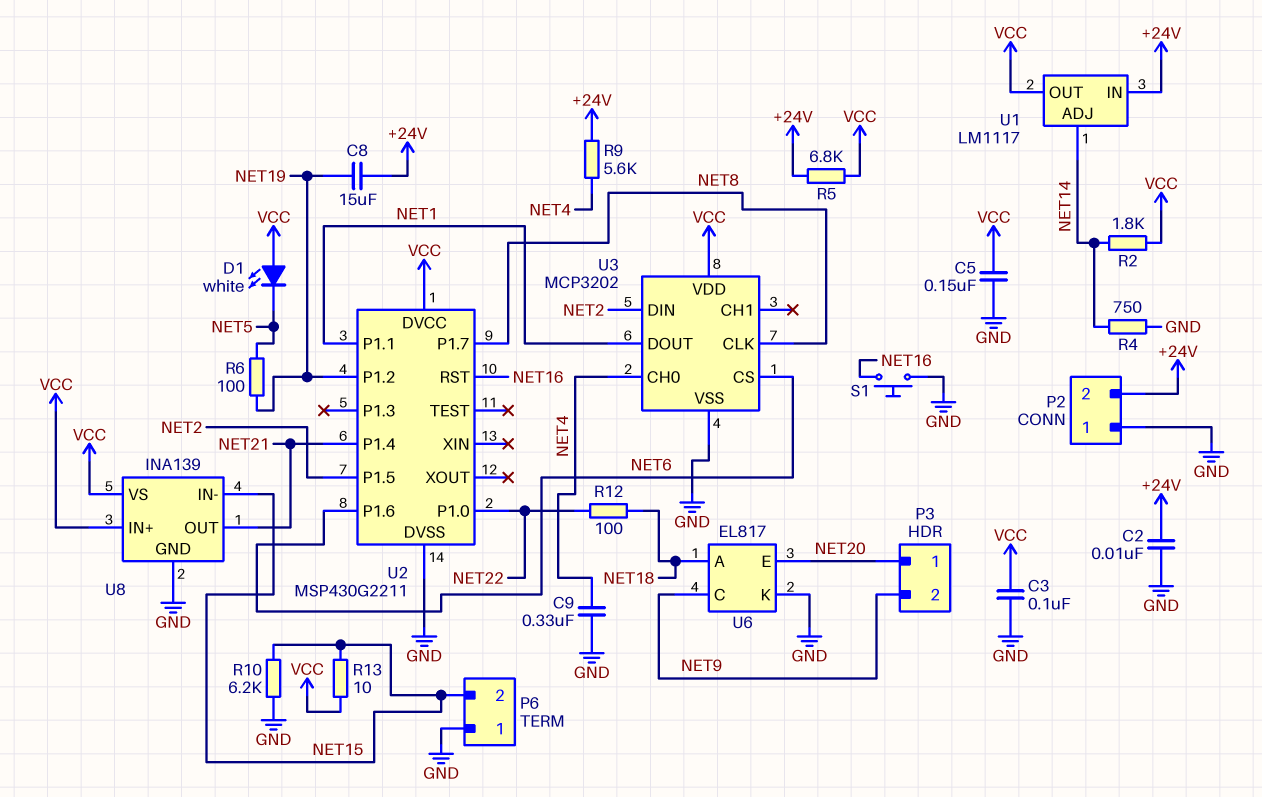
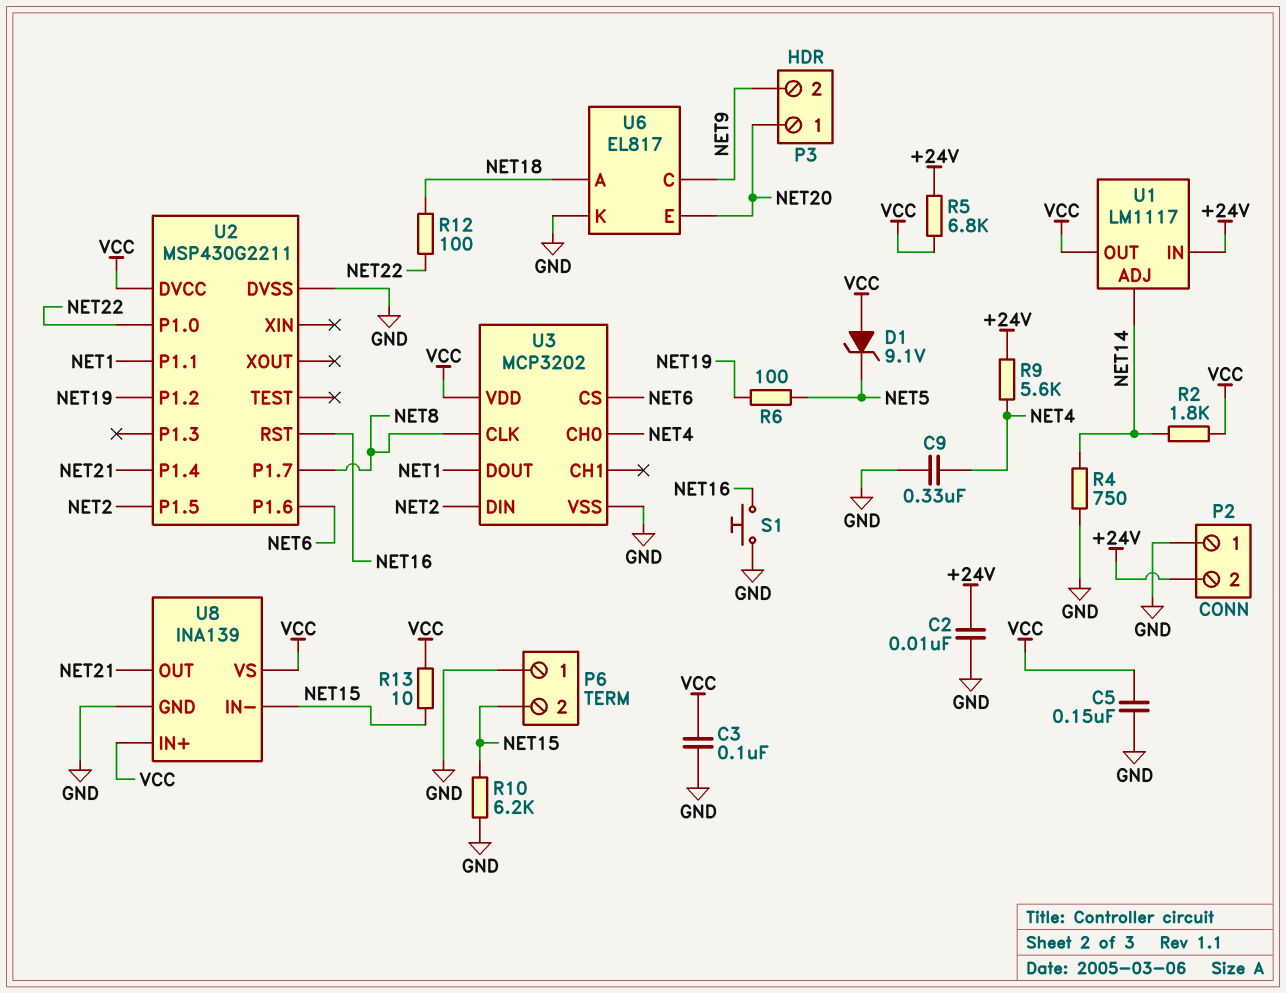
C8: 15uF (+24V, NET19) -> none
D1: LED white (A VCC, K NET5) -> zener 9.1V (A VCC, K NET5)

